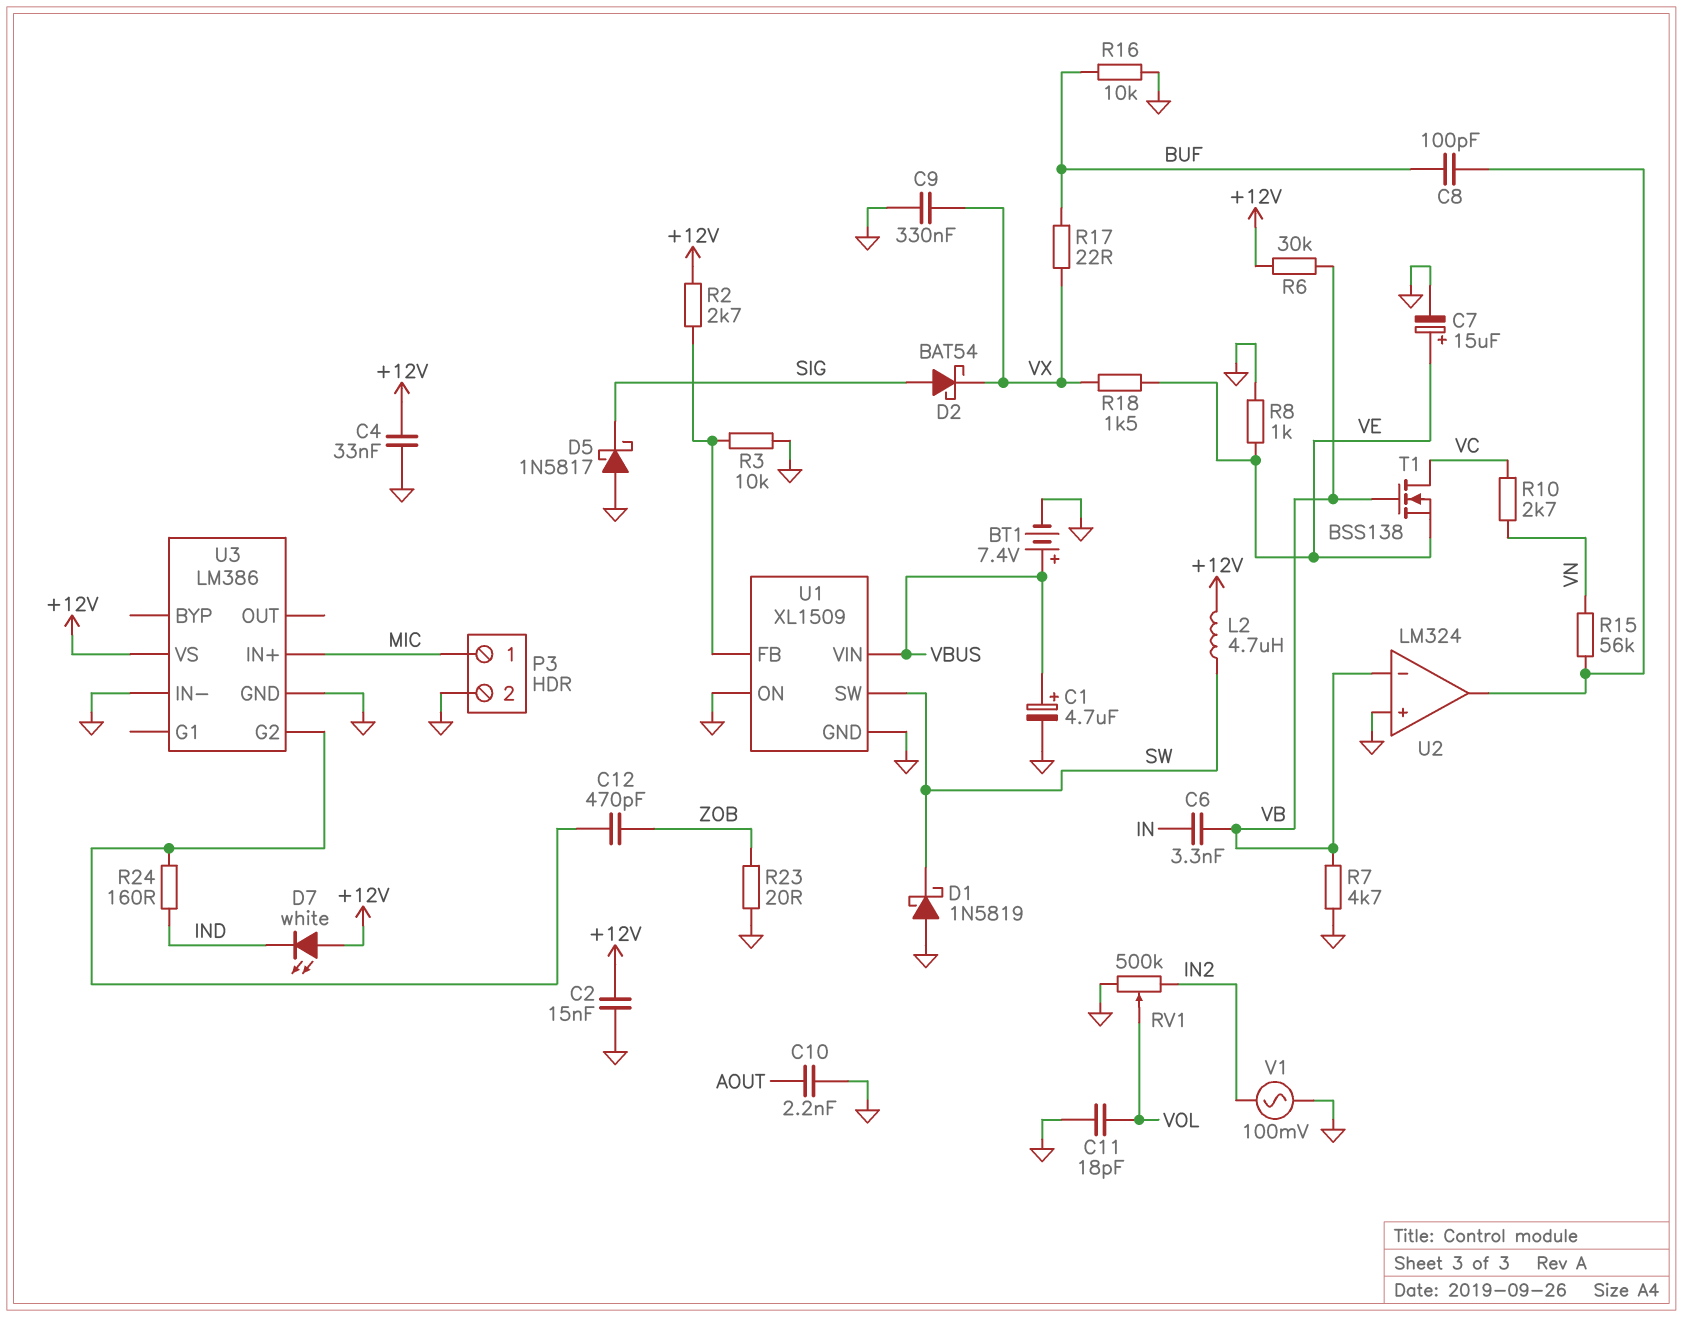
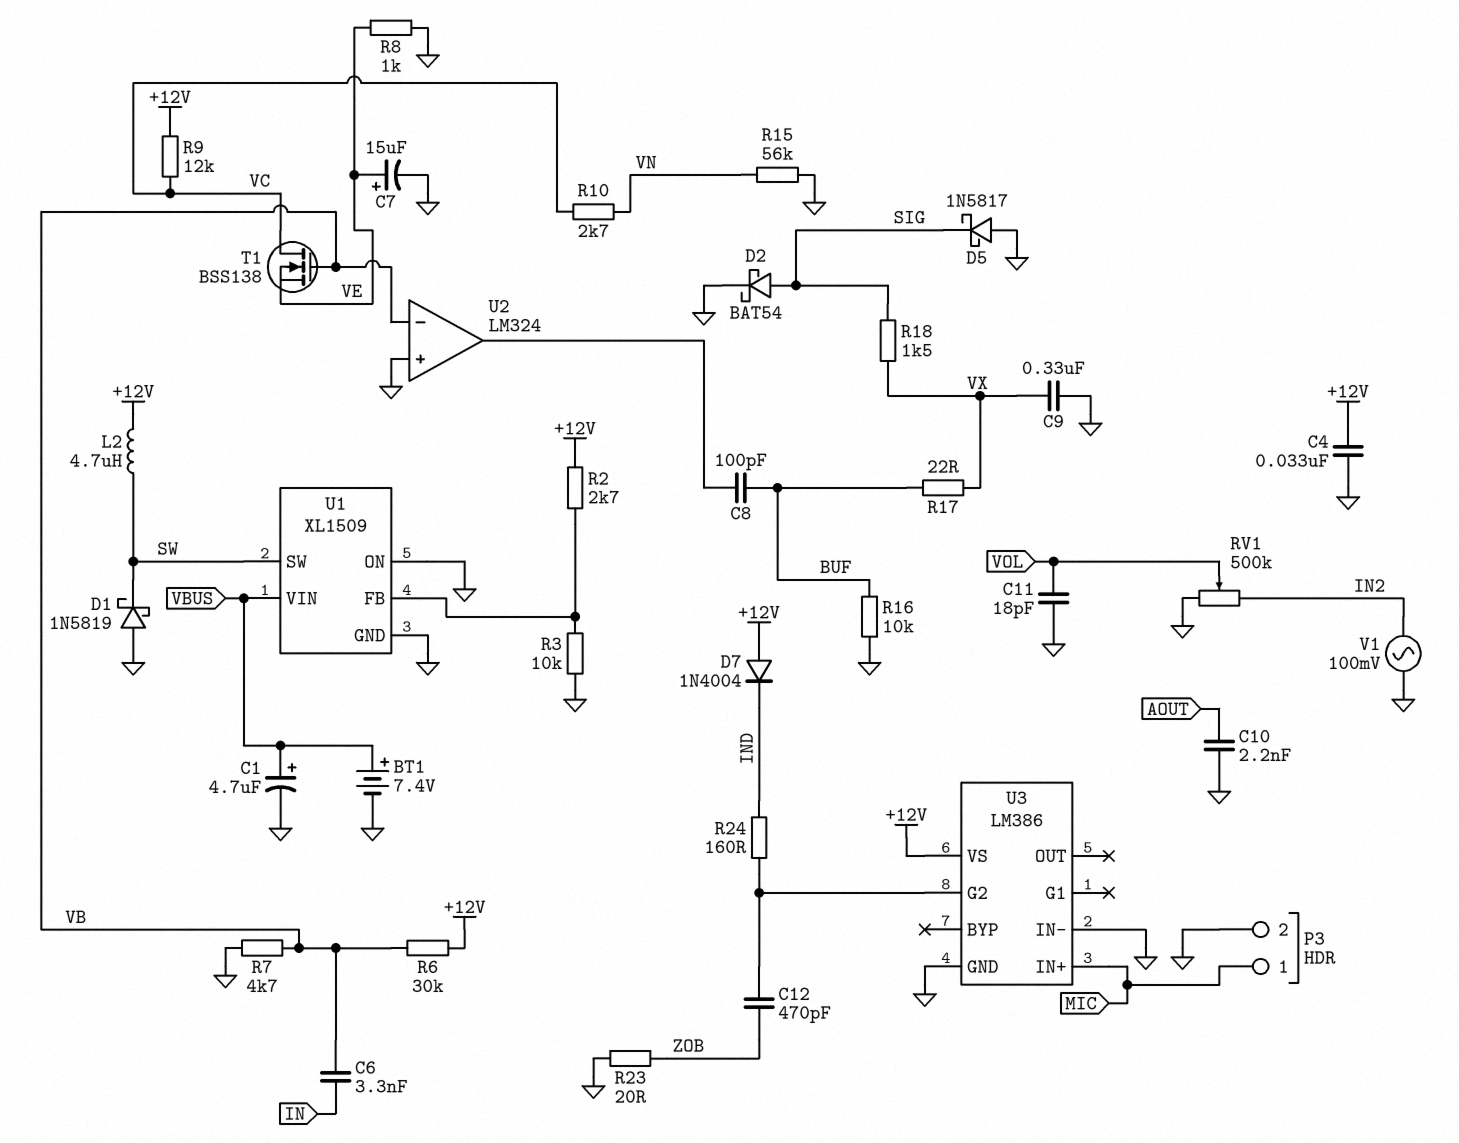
C2: 15nF (+12V, GND) -> none
D2: schottky BAT54 (A SIG, K VX) -> schottky BAT54 (A SIG, K GND)
D7: LED white (A +12V, K IND) -> diode 1N4004 (A +12V, K IND)
R9: none -> 12k (+12V, VC)
R15: 56k (U2/out, VN) -> 56k (GND, VN)
R18: 1.5k (VE, VX) -> 1.5k (SIG, VX)

